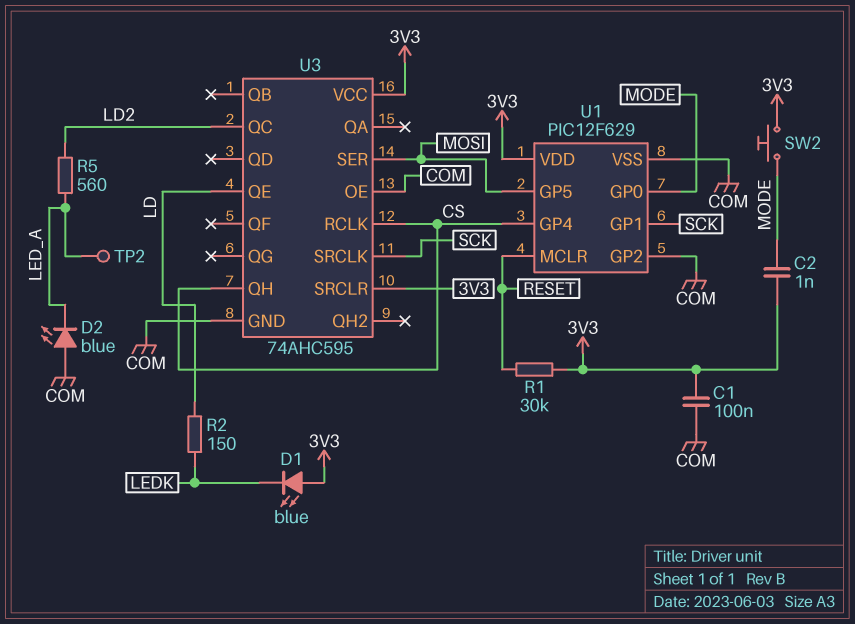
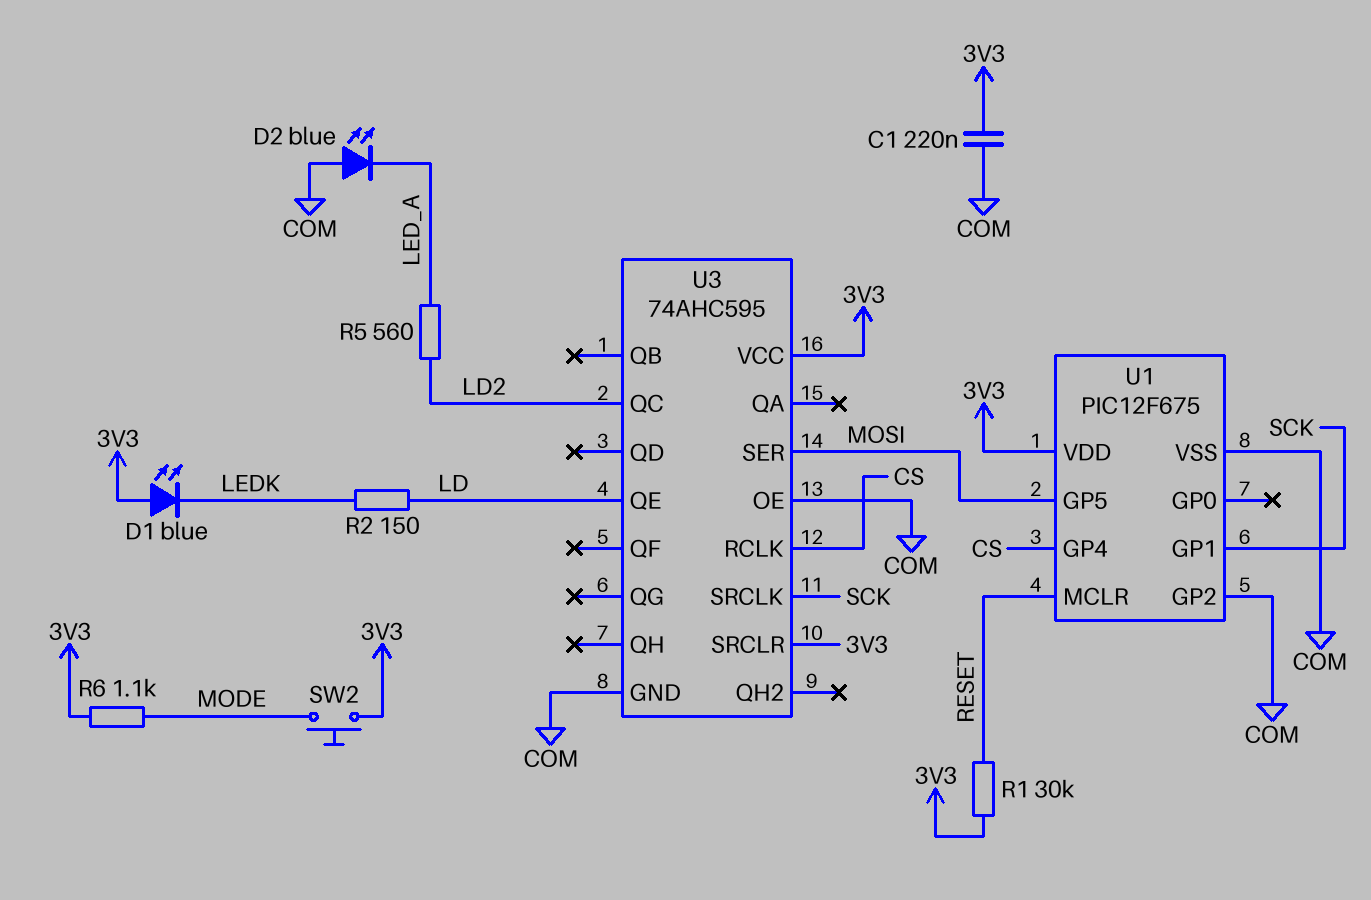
C1: 100nF (3V3, COM) -> 220nF (3V3, COM)
C2: 1nF (3V3, MODE) -> none
R6: none -> 1.1k (3V3, MODE)
TP2: test point (LED_A) -> none
U1: PIC12F629 -> PIC12F675
U1 pin GP0: MODE -> none
U3 pin QH: CS -> none

